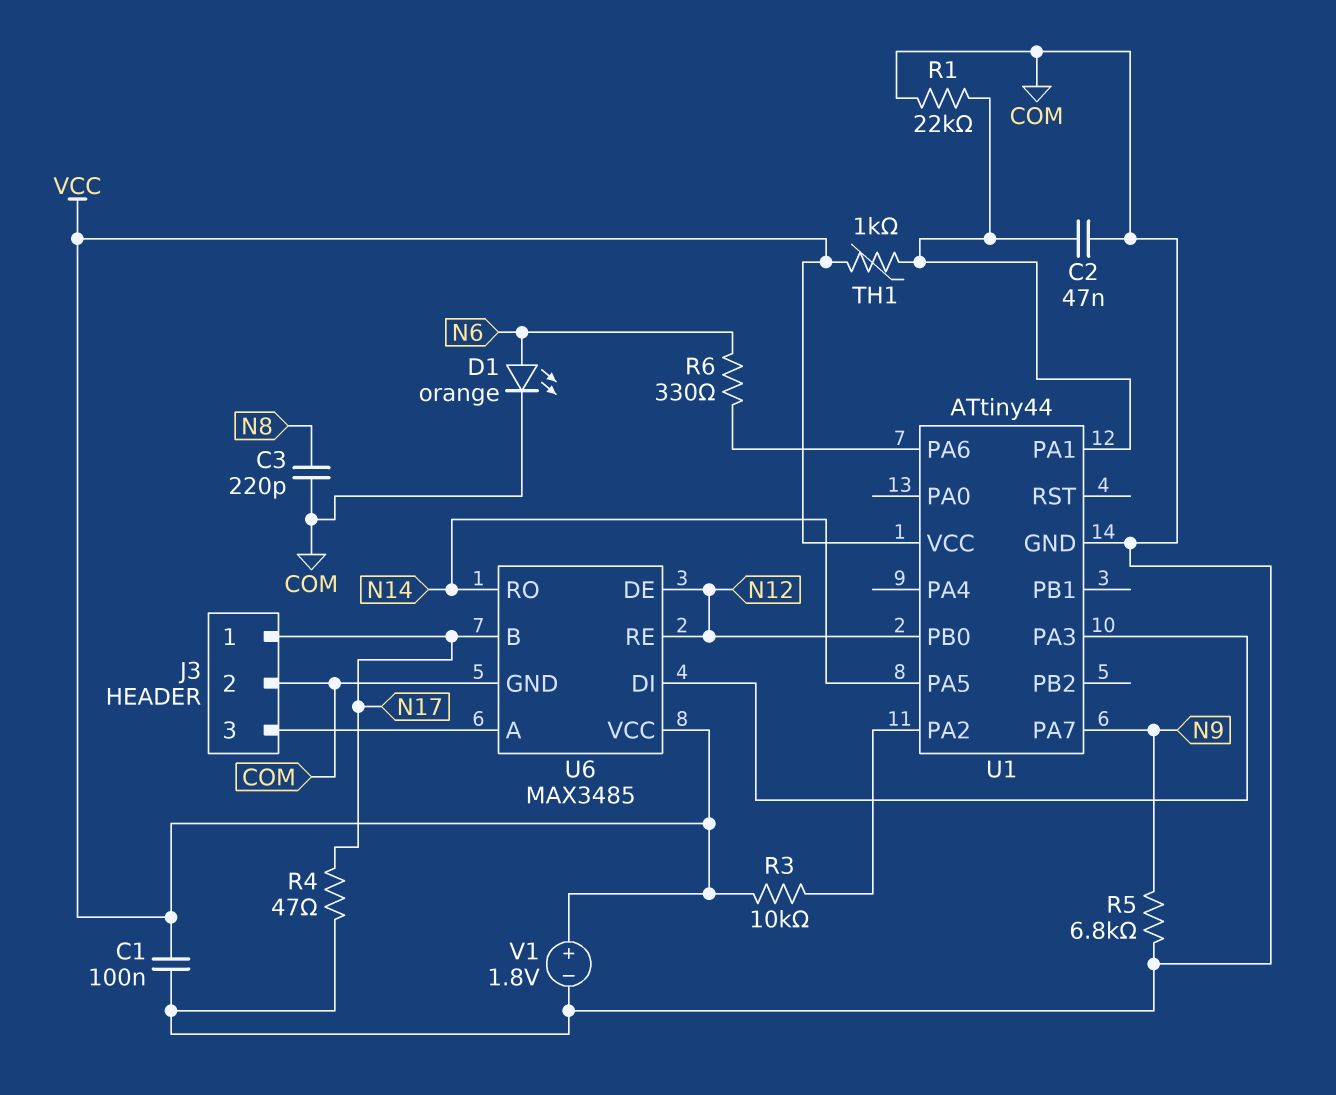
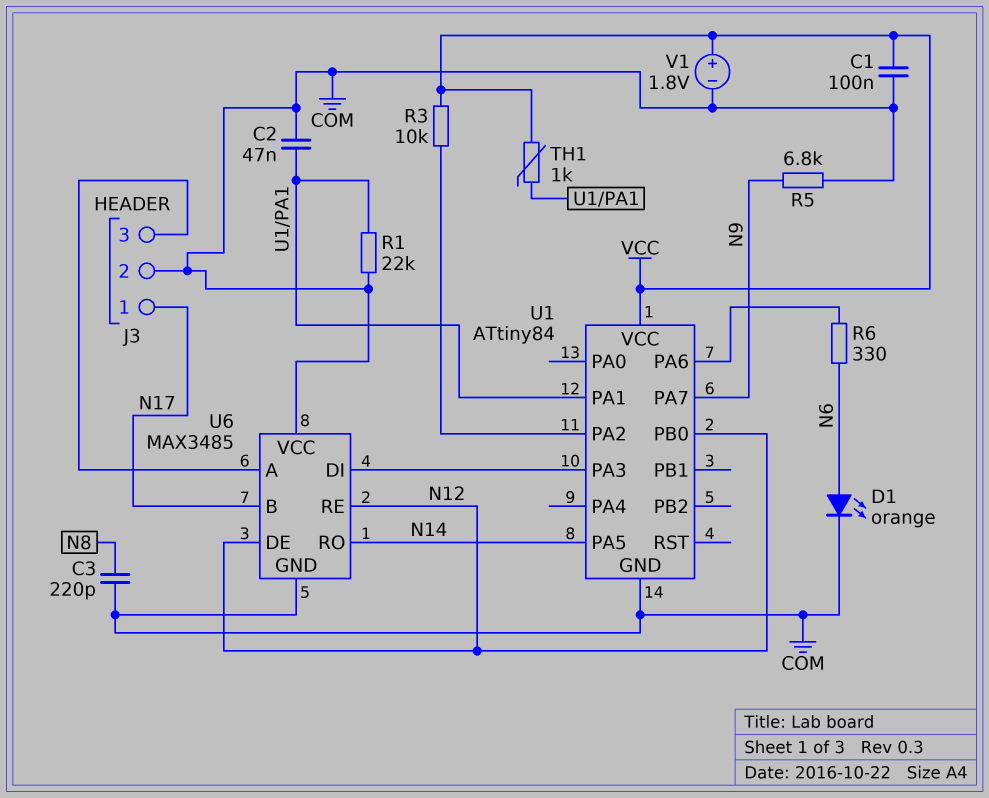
R4: 47 (COM, N17) -> none
U1: ATtiny44 -> ATtiny84
U6 pin VCC: VCC -> COM

